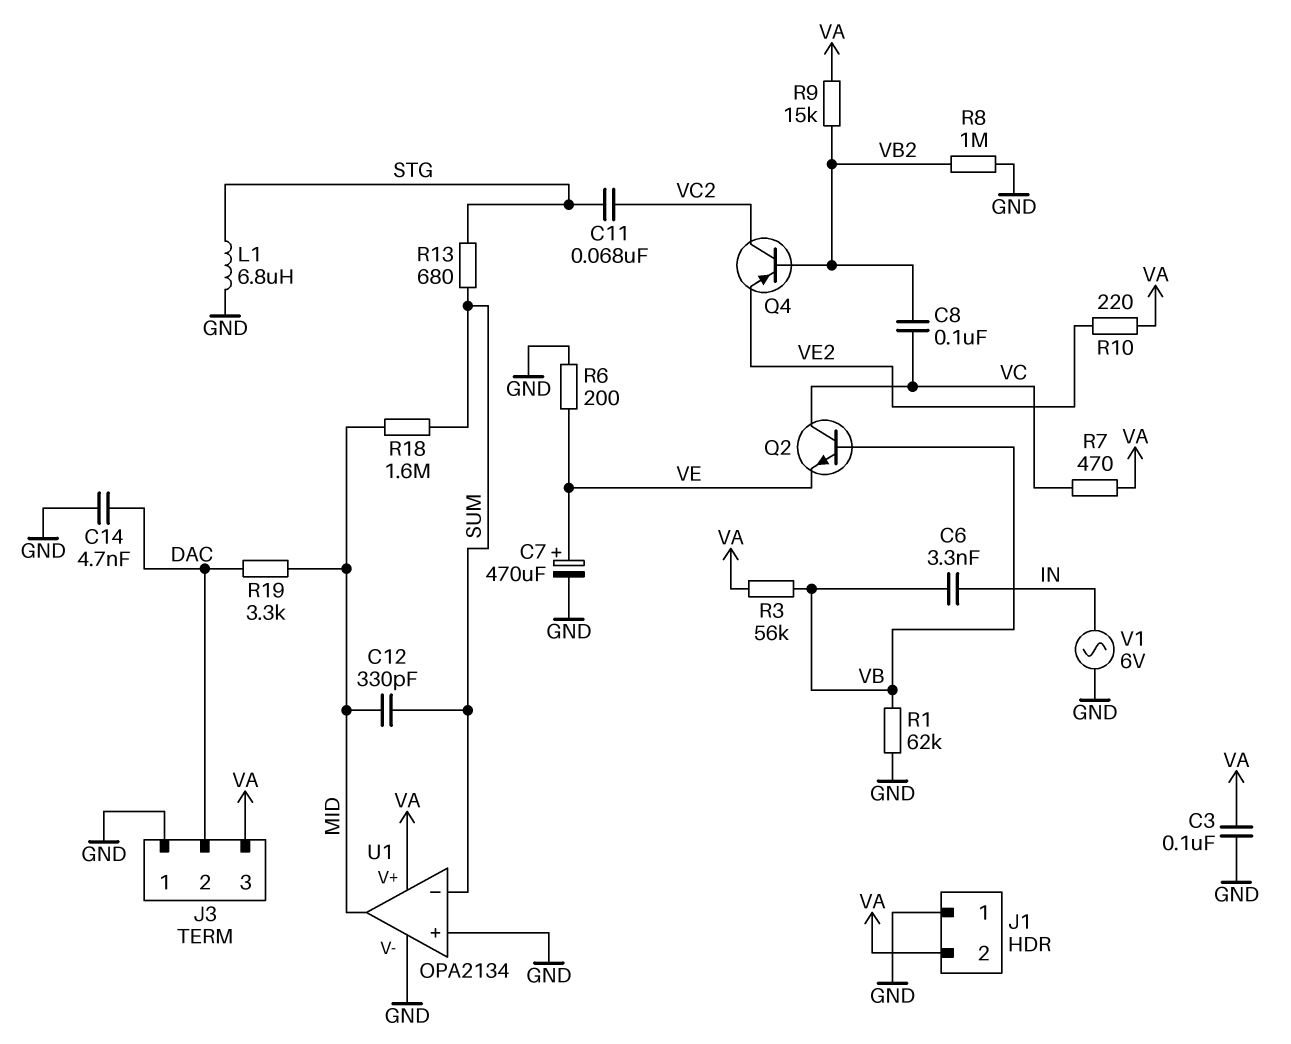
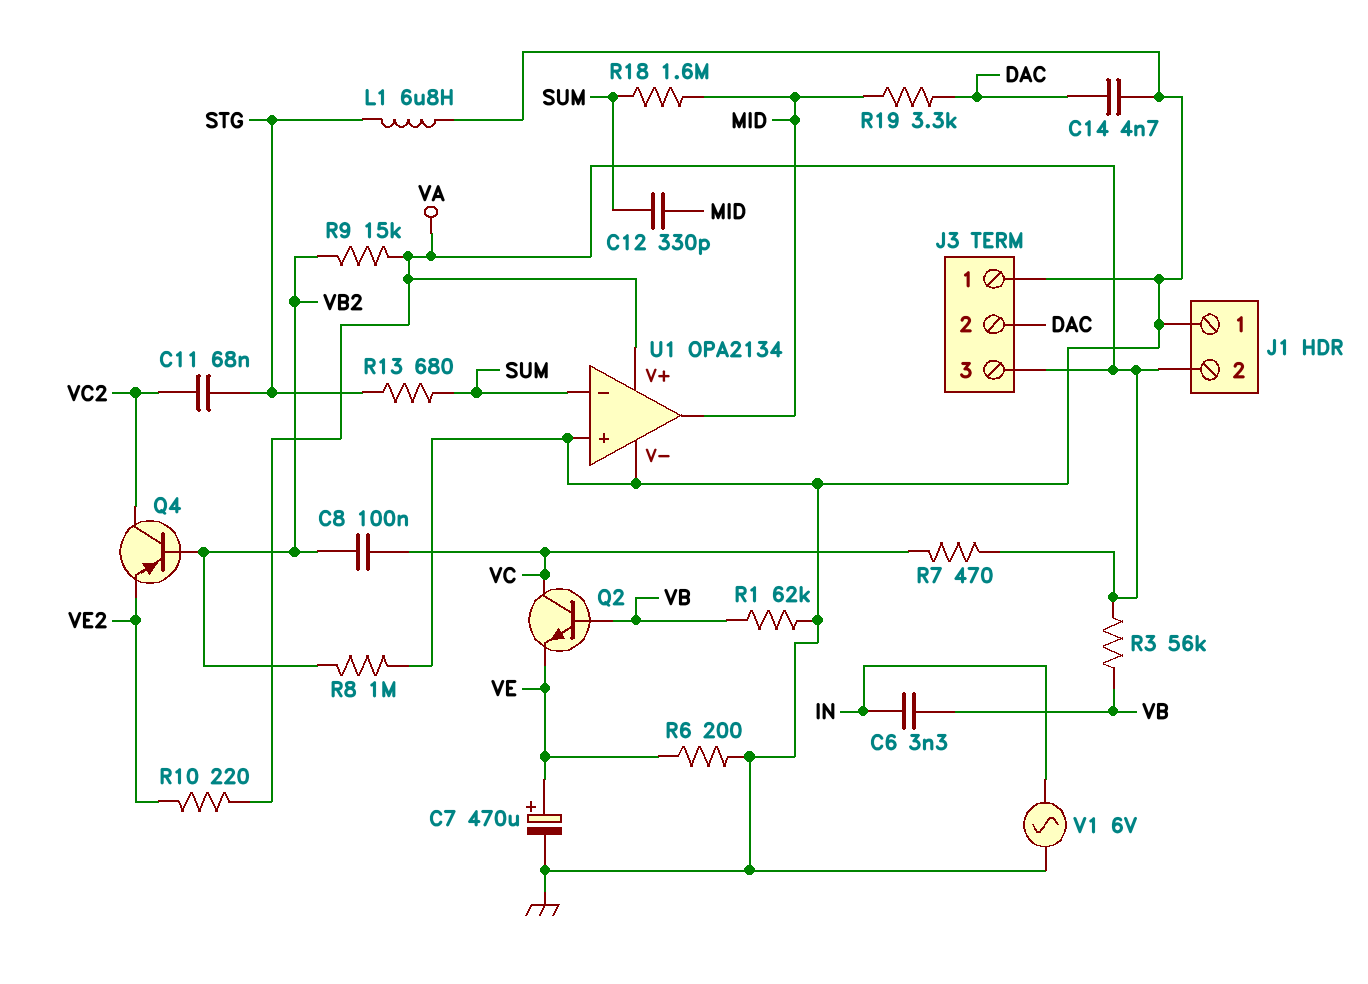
C3: 100nF (GND, VA) -> none

